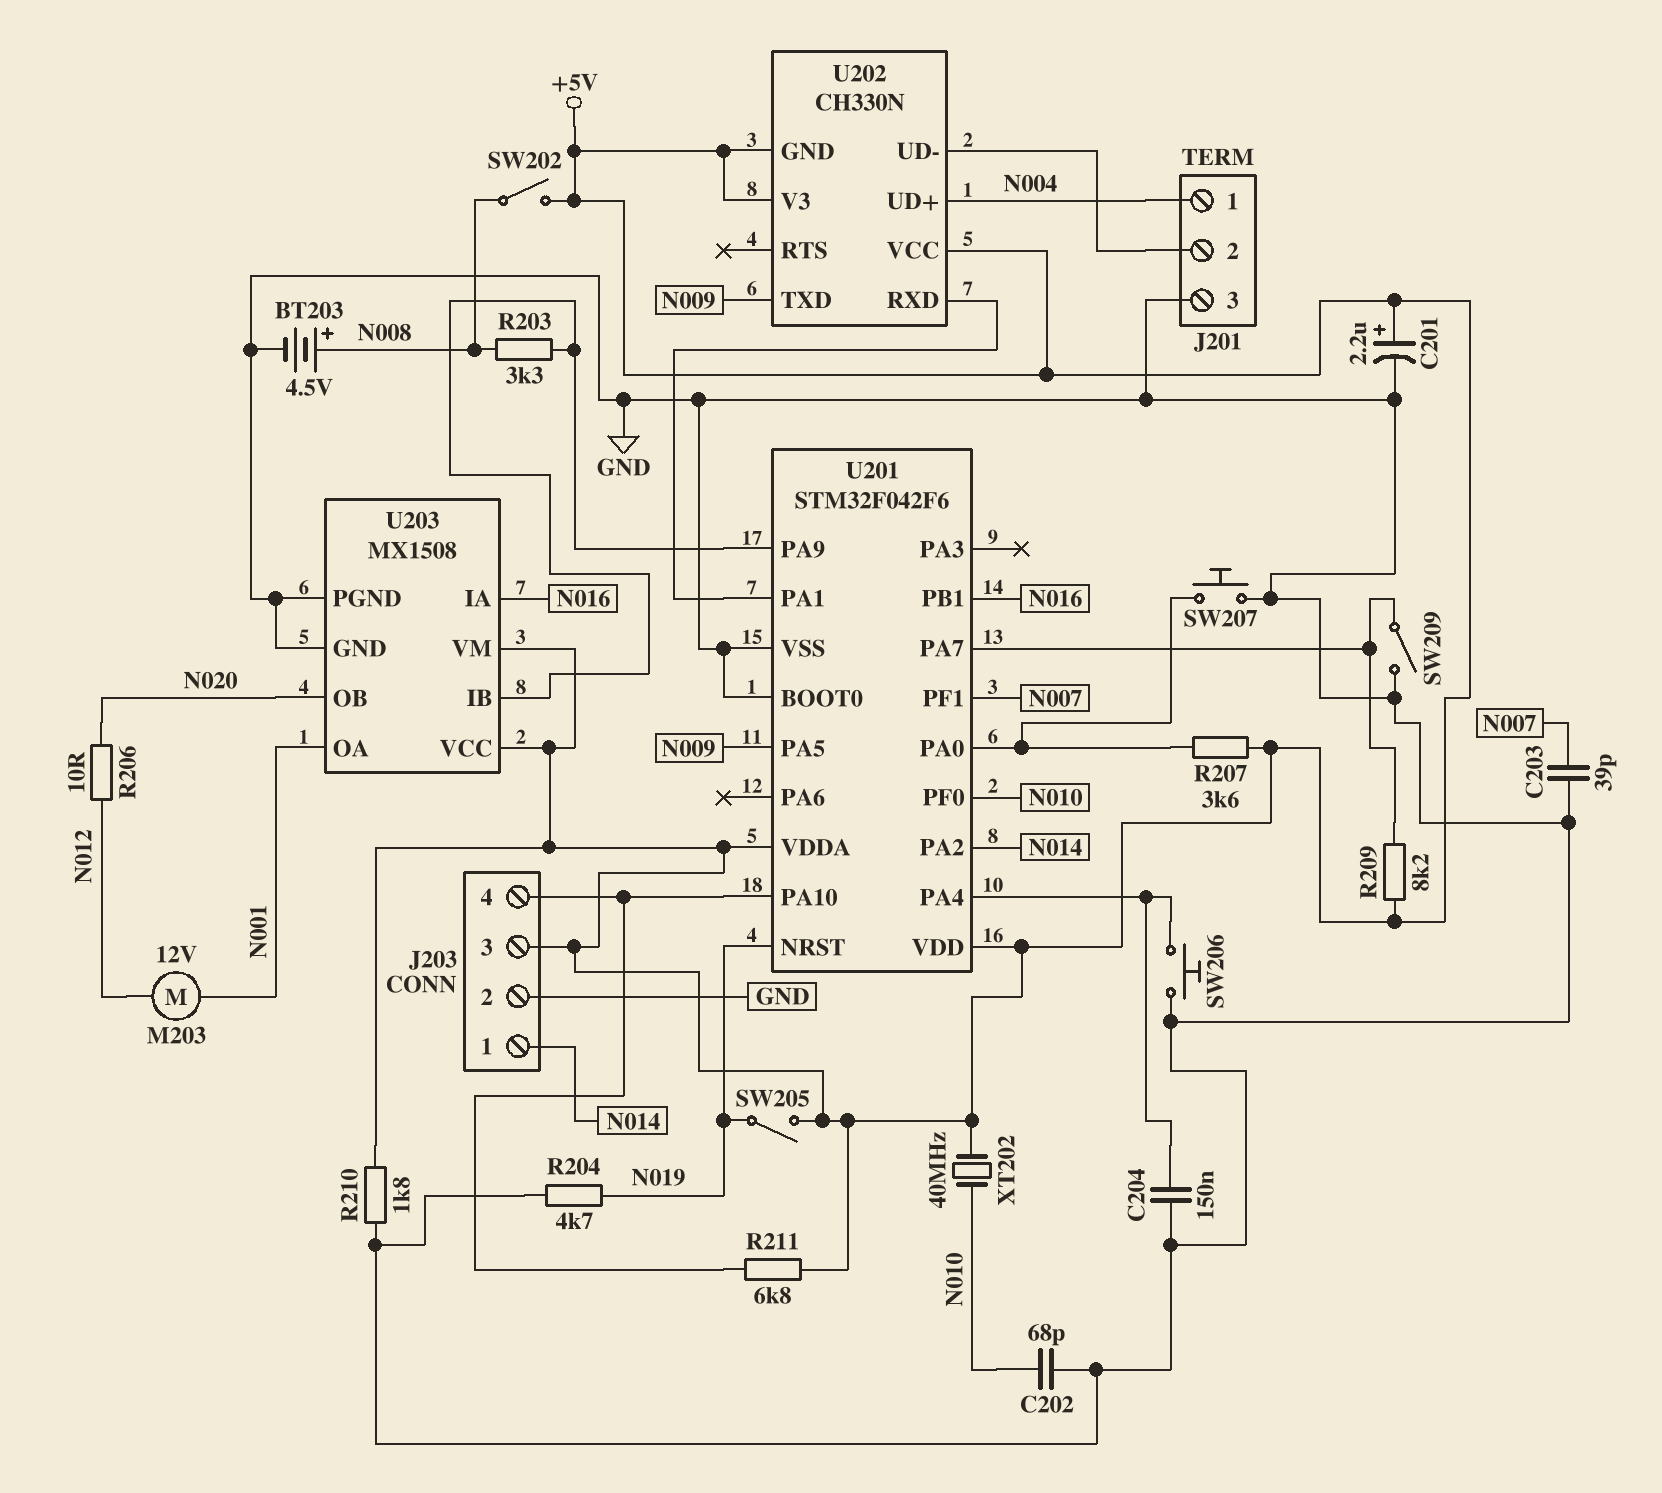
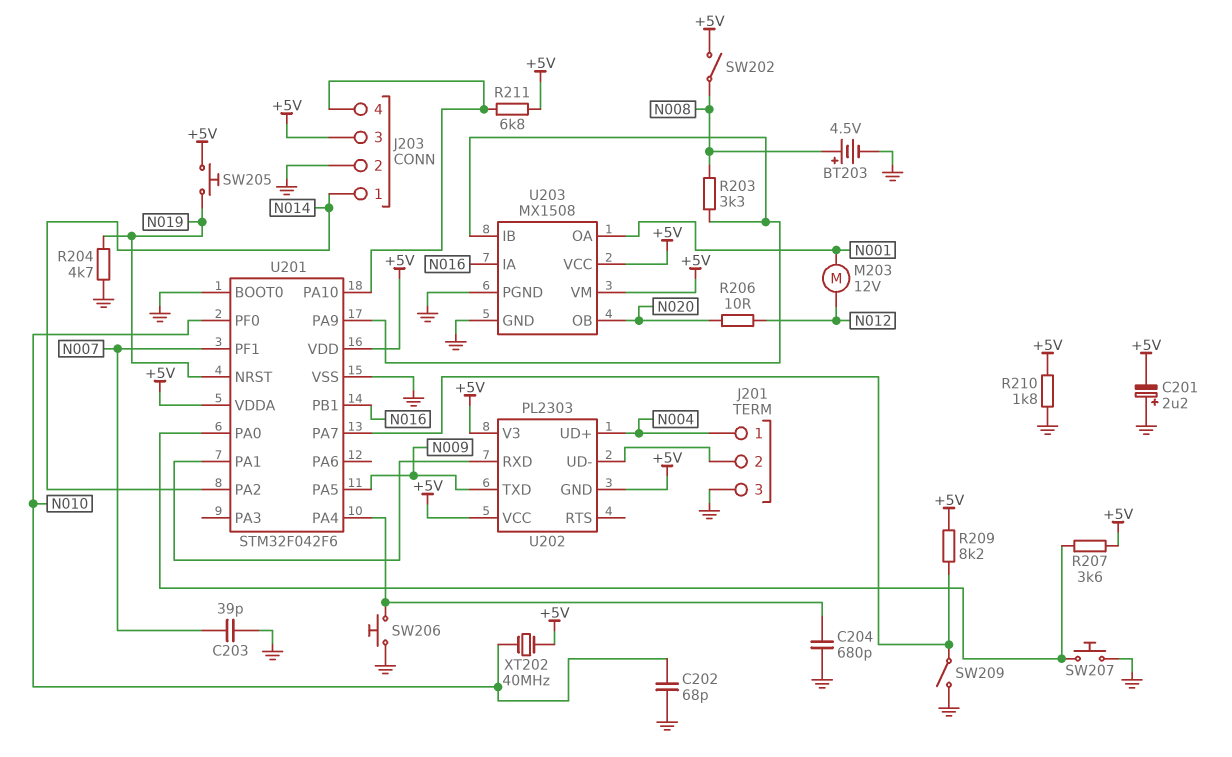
C201: 2.2uF (plus +5V, minus GND) -> 2.2uF (plus GND, minus +5V)
C204: 150nF (GND, U201/PA4) -> 680pF (GND, U201/PA4)
SW205: switch (+5V, N019) -> button (+5V, N019)
U202: CH330N -> PL2303

